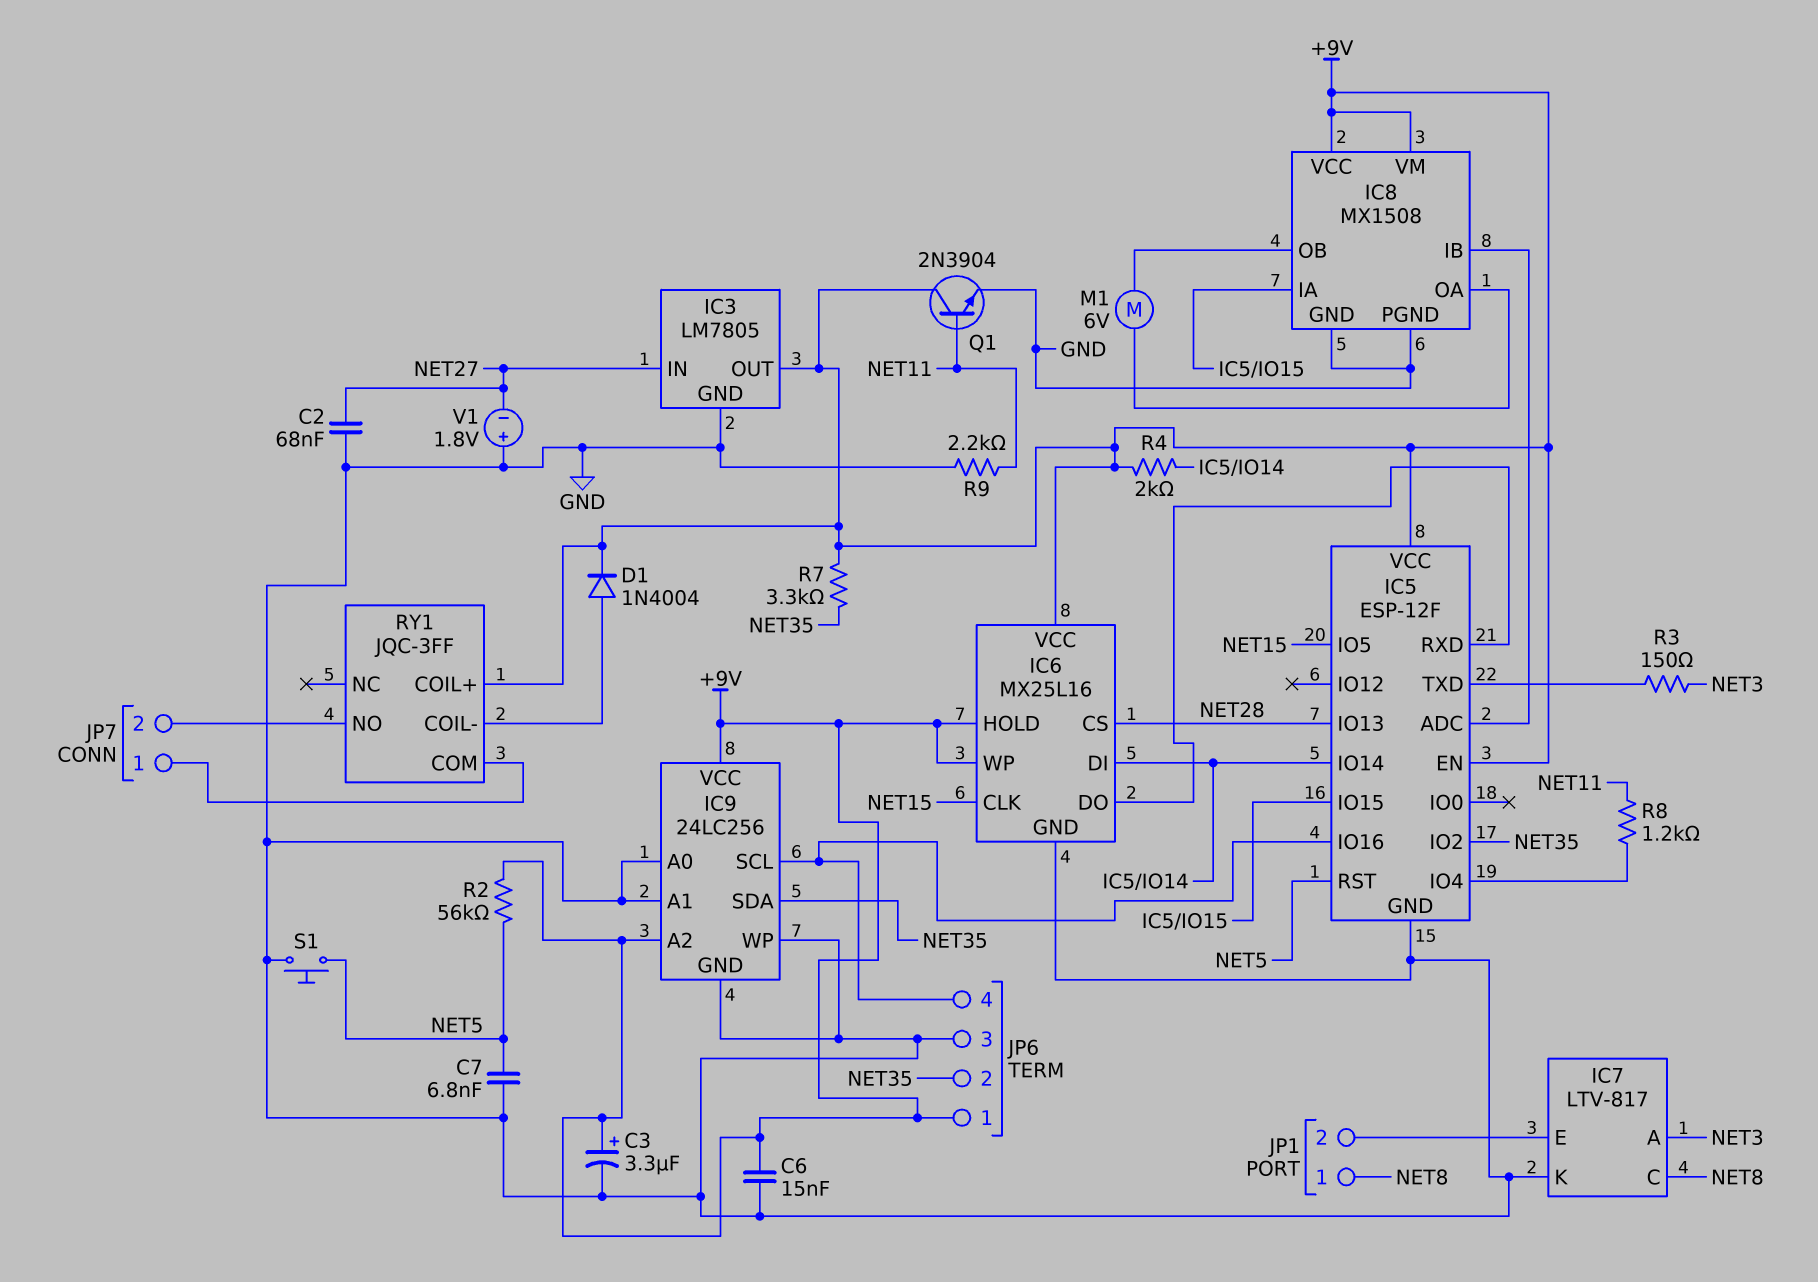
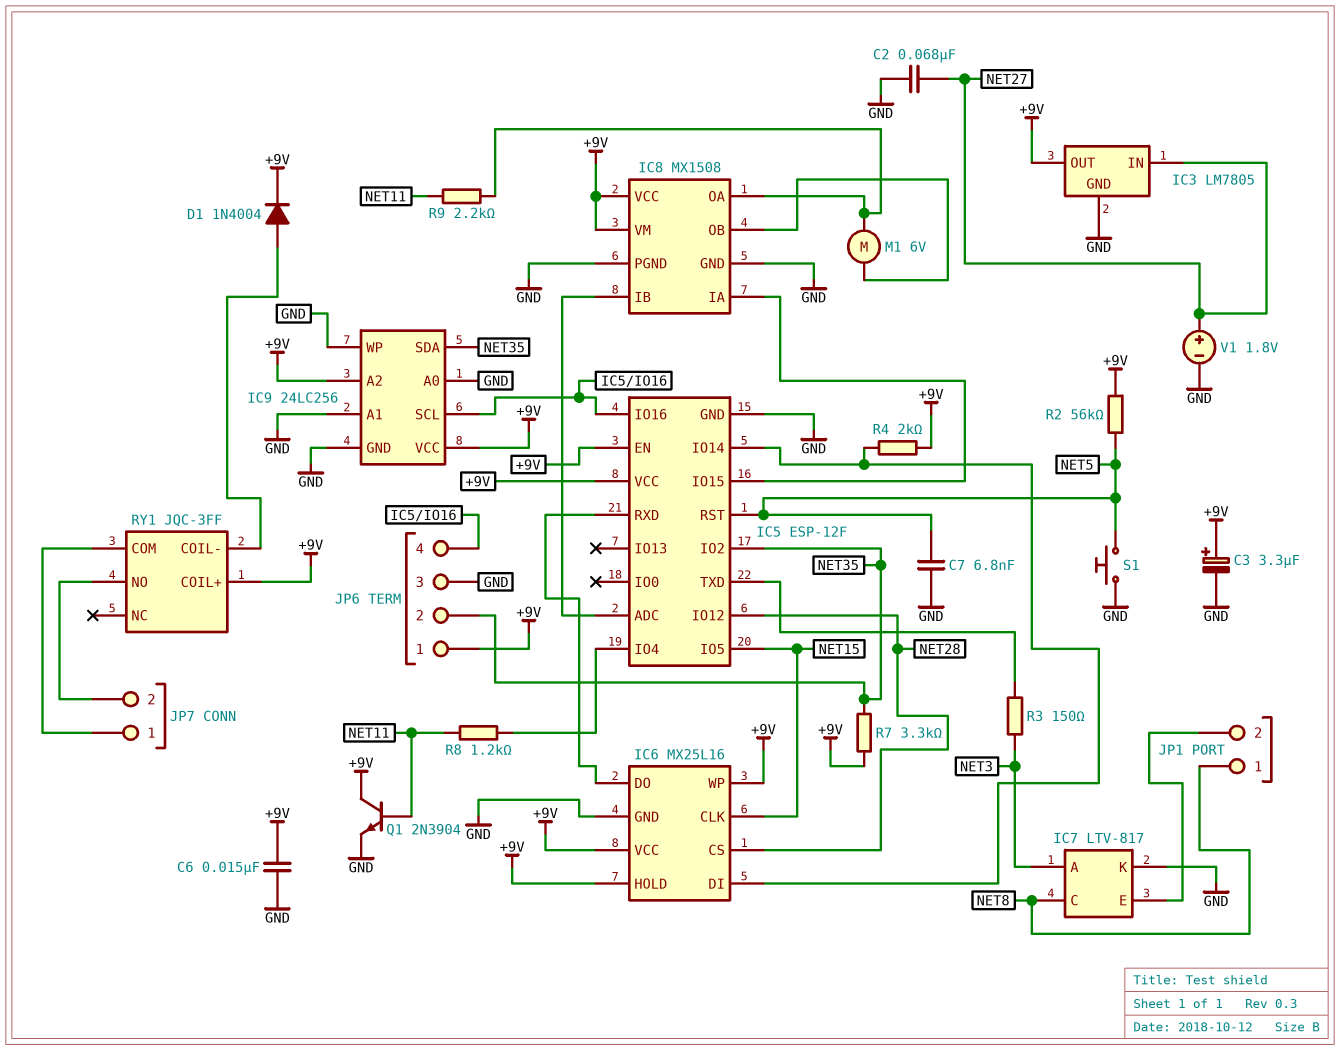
IC5 pin IO12: none -> NET28
IC5 pin IO13: NET28 -> none
R9: 2.2k (GND, NET11) -> 2.2k (IC8/OA, NET11)
V1: 1.8V (plus GND, minus NET27) -> 1.8V (plus NET27, minus GND)

